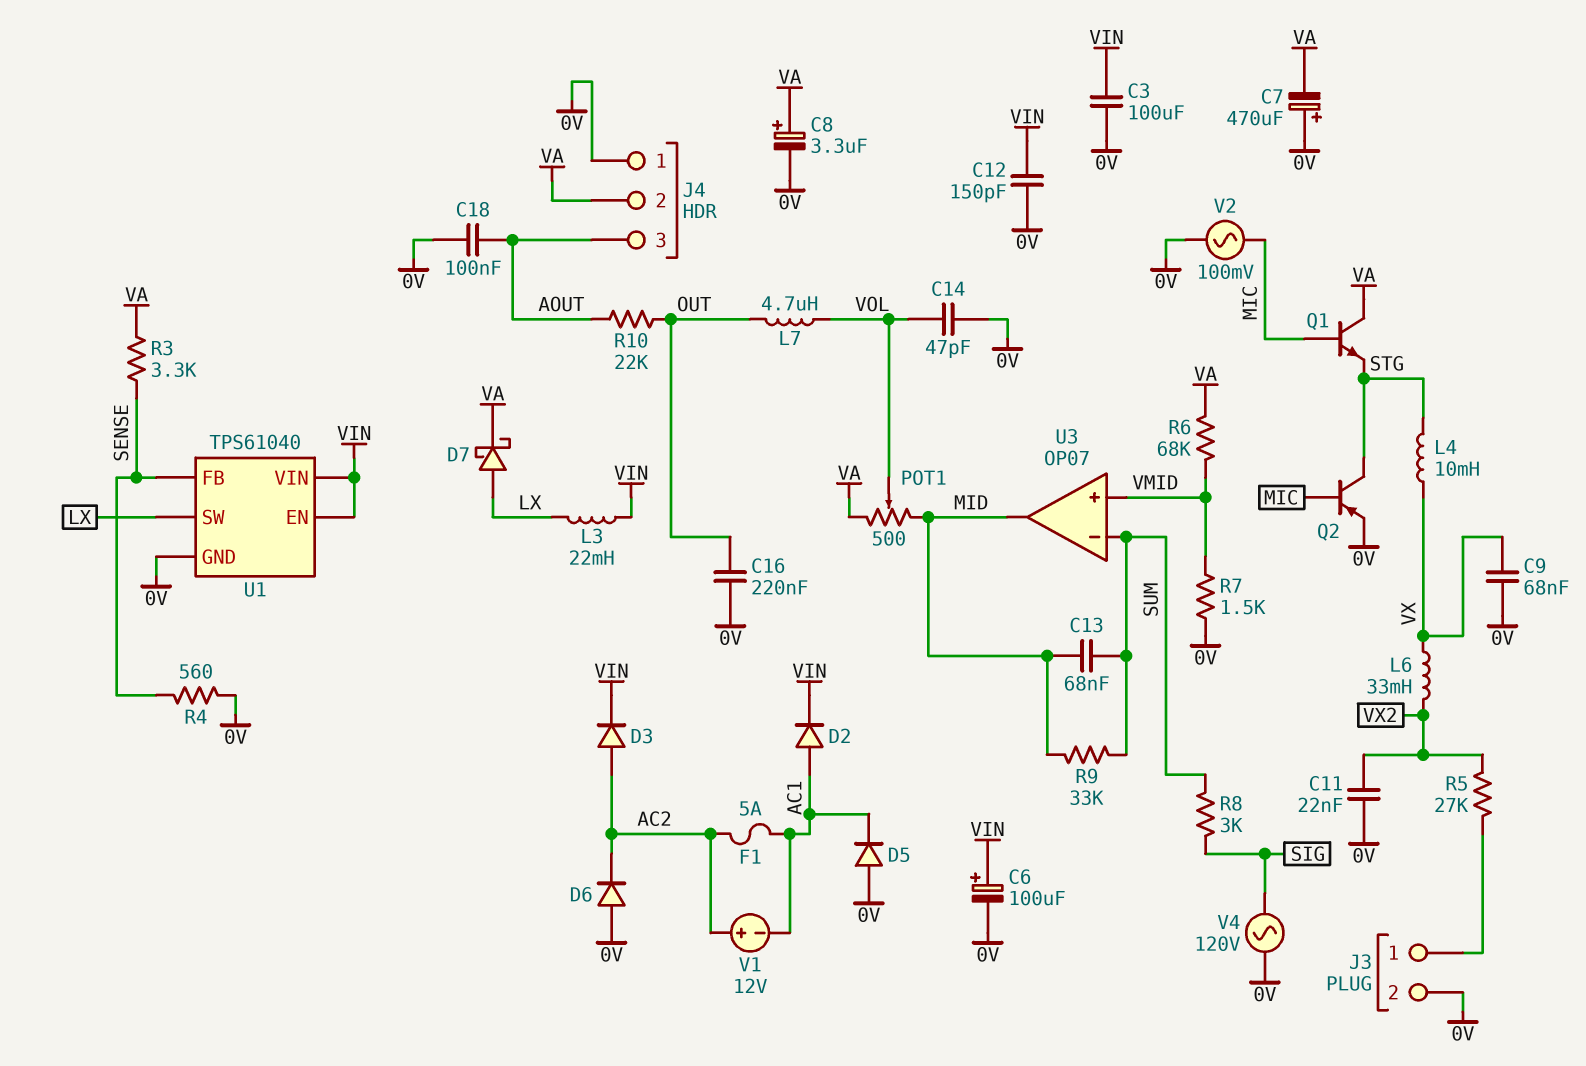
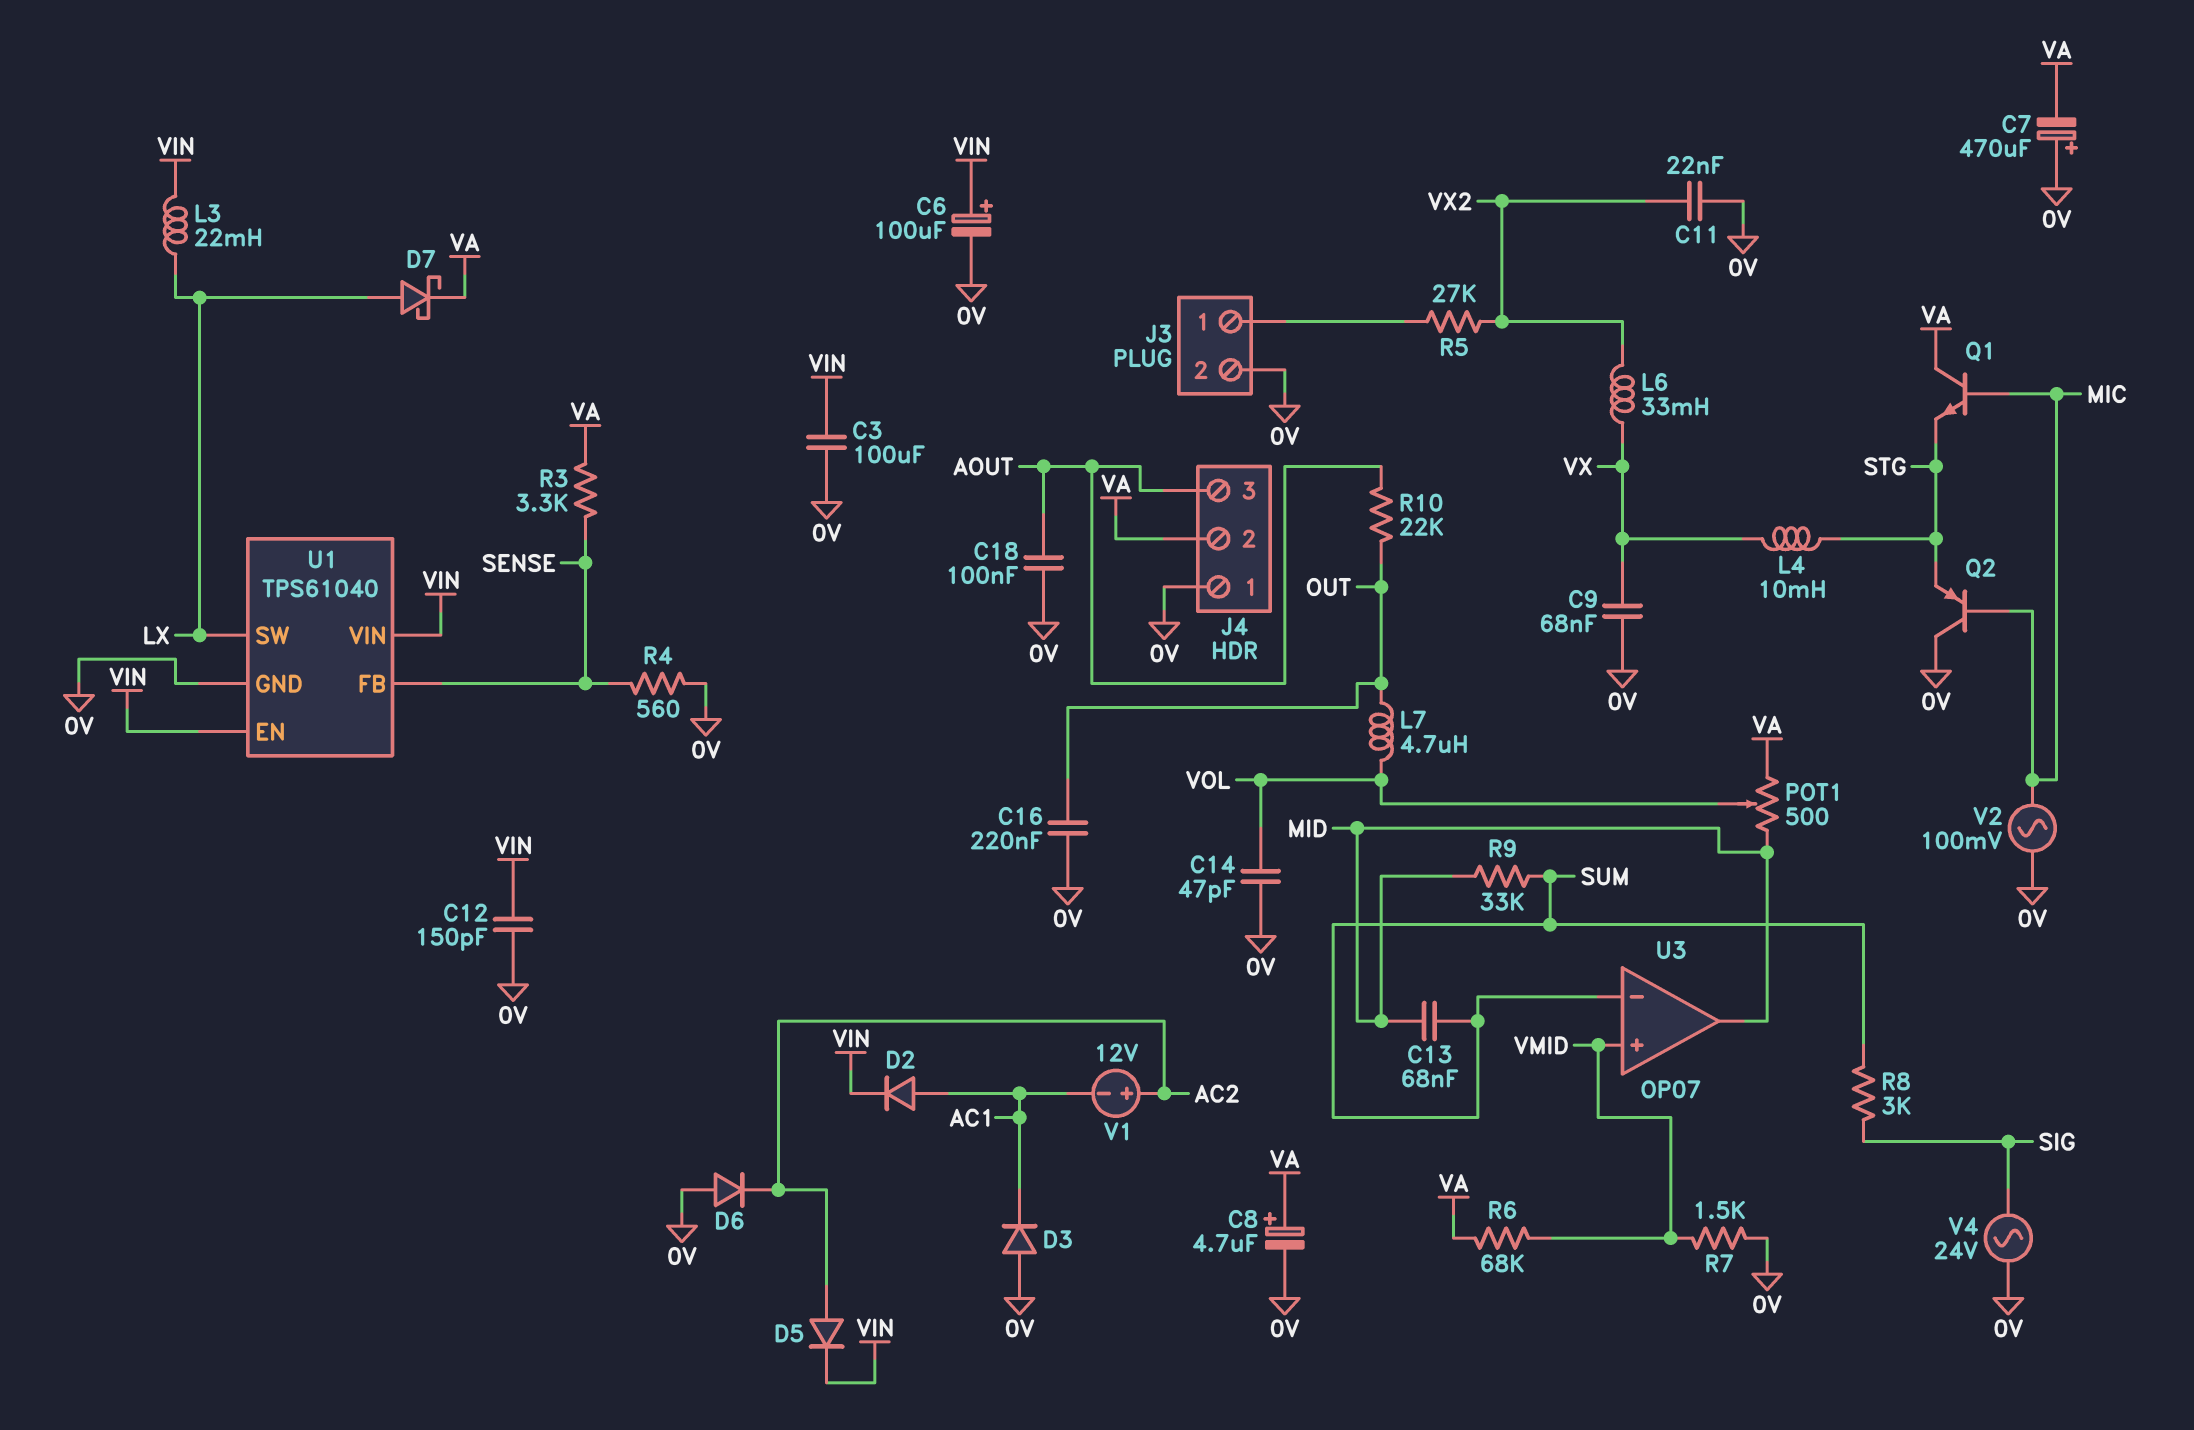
C8: 3.3uF (plus VA, minus 0V) -> 4.7uF (plus VA, minus 0V)
D3: diode (A AC2, K VIN) -> diode (A 0V, K AC1)
D5: diode (A 0V, K AC1) -> diode (A AC2, K VIN)
F1: 5A (AC1, AC2) -> none
Q2: PNP (B MIC, C STG, E 0V) -> PNP (B MIC, C 0V, E STG)
V4: AC 120V (0V, SIG) -> AC 24V (0V, SIG)

